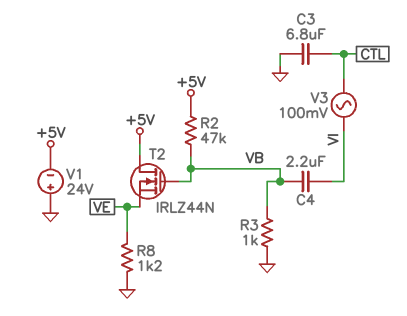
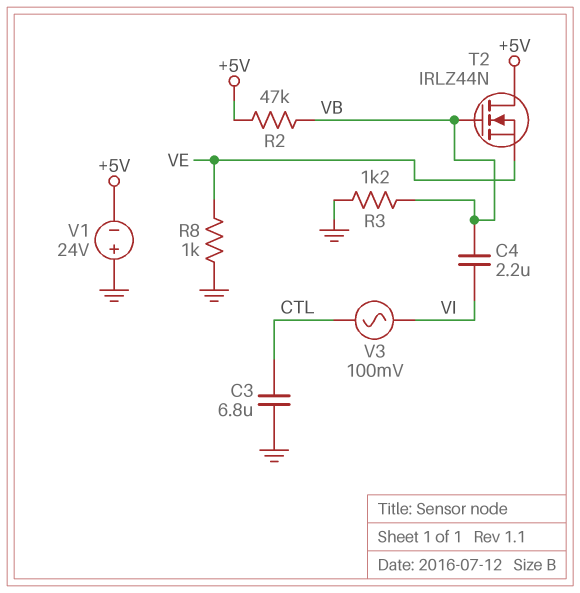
R3: 1k (GND, VB) -> 1.2k (GND, VB)
R8: 1.2k (GND, VE) -> 1k (GND, VE)

